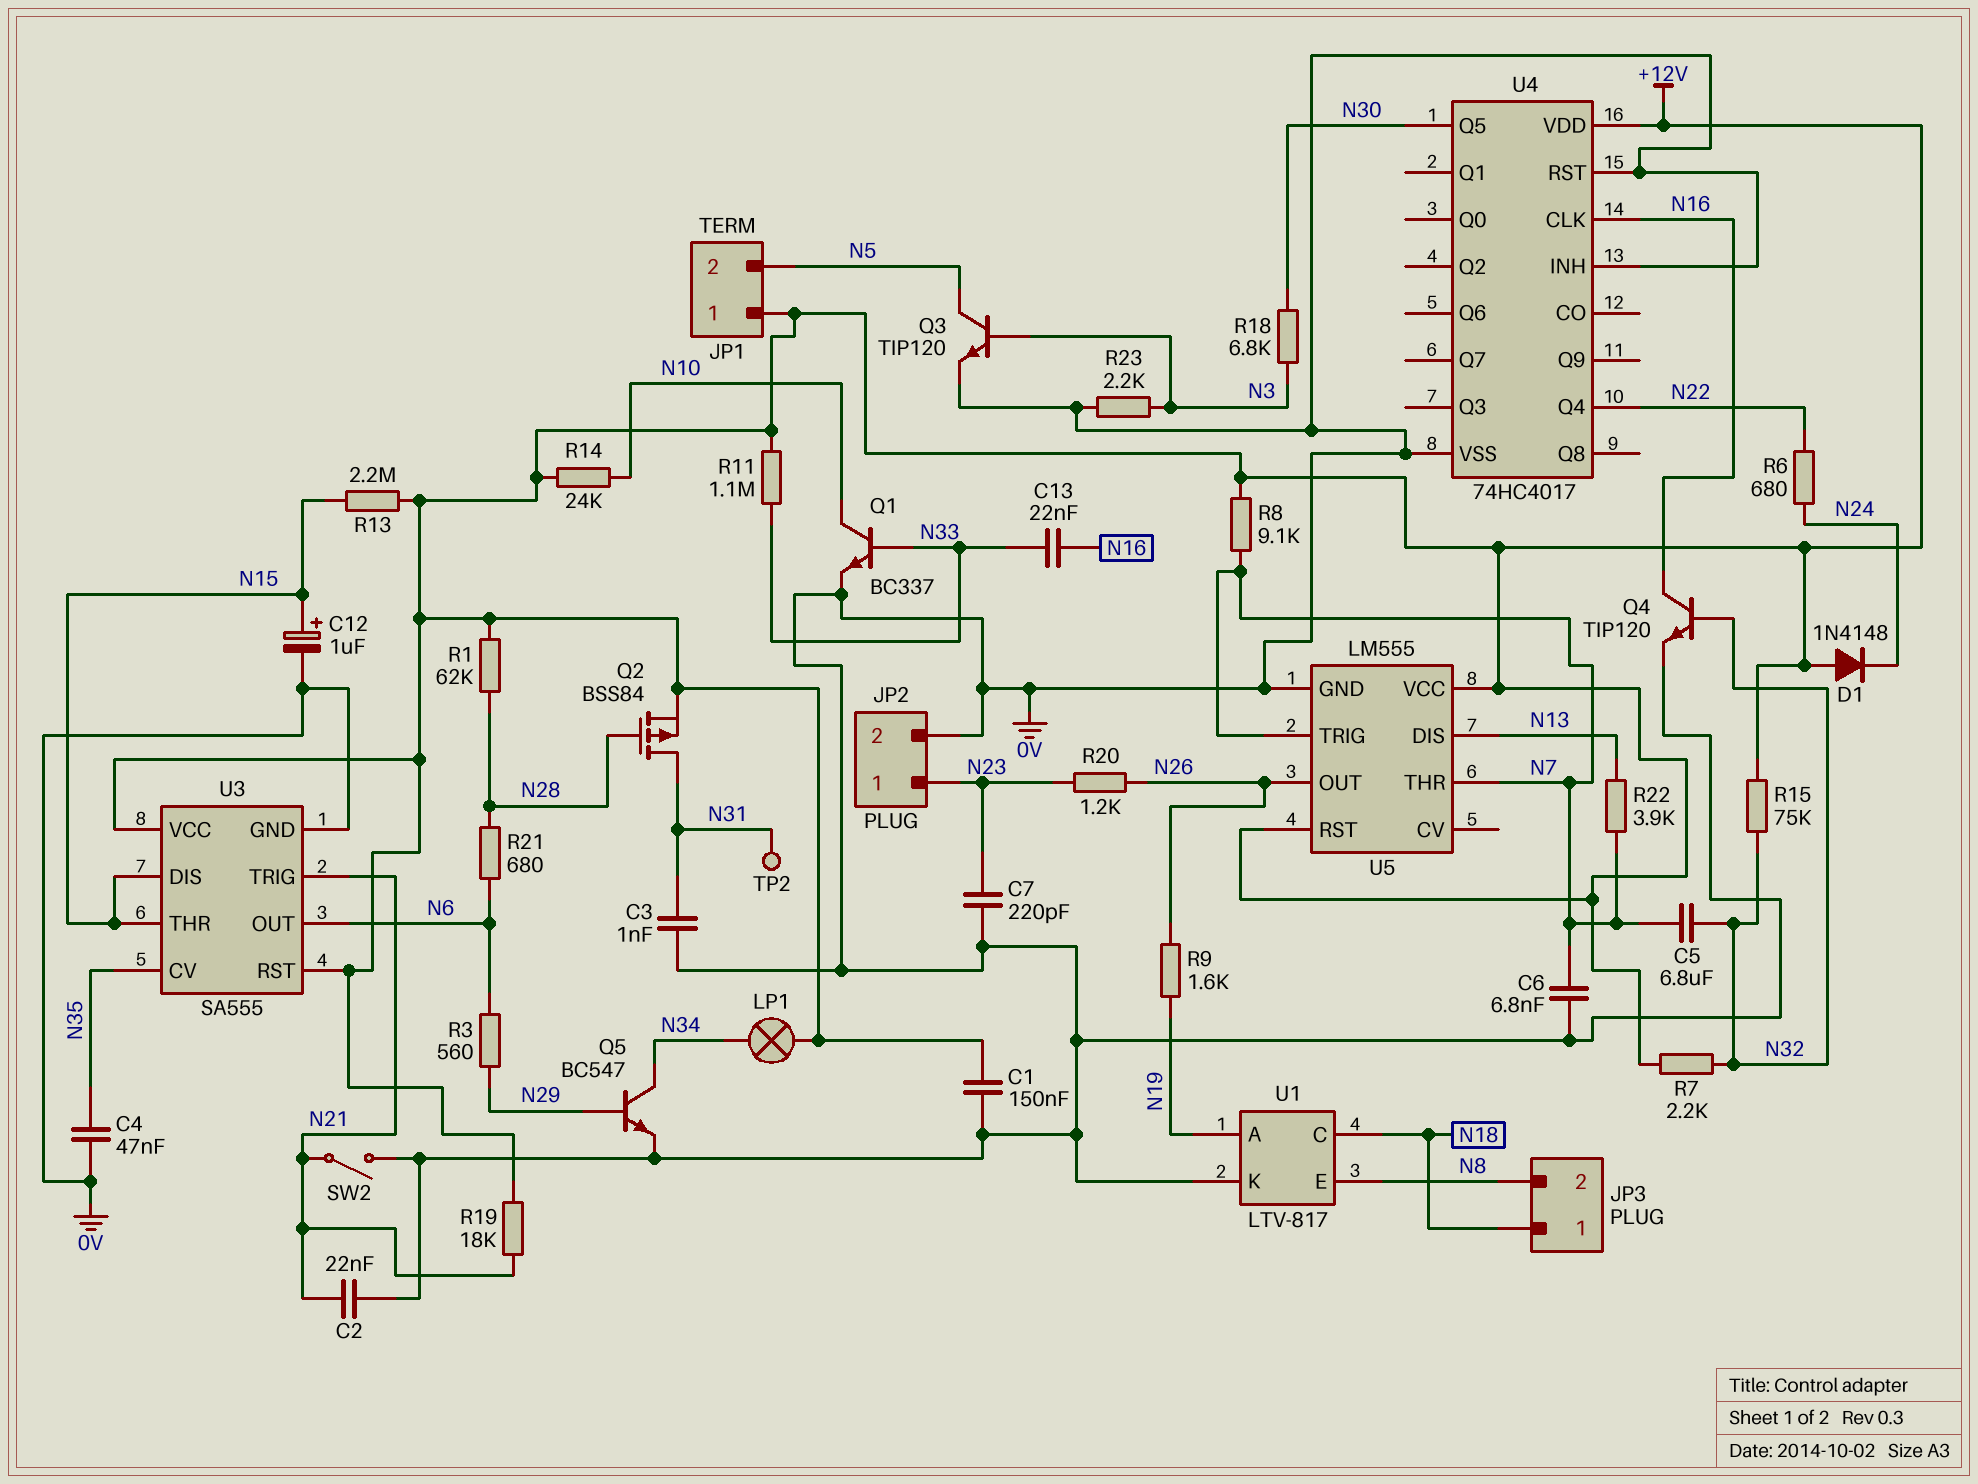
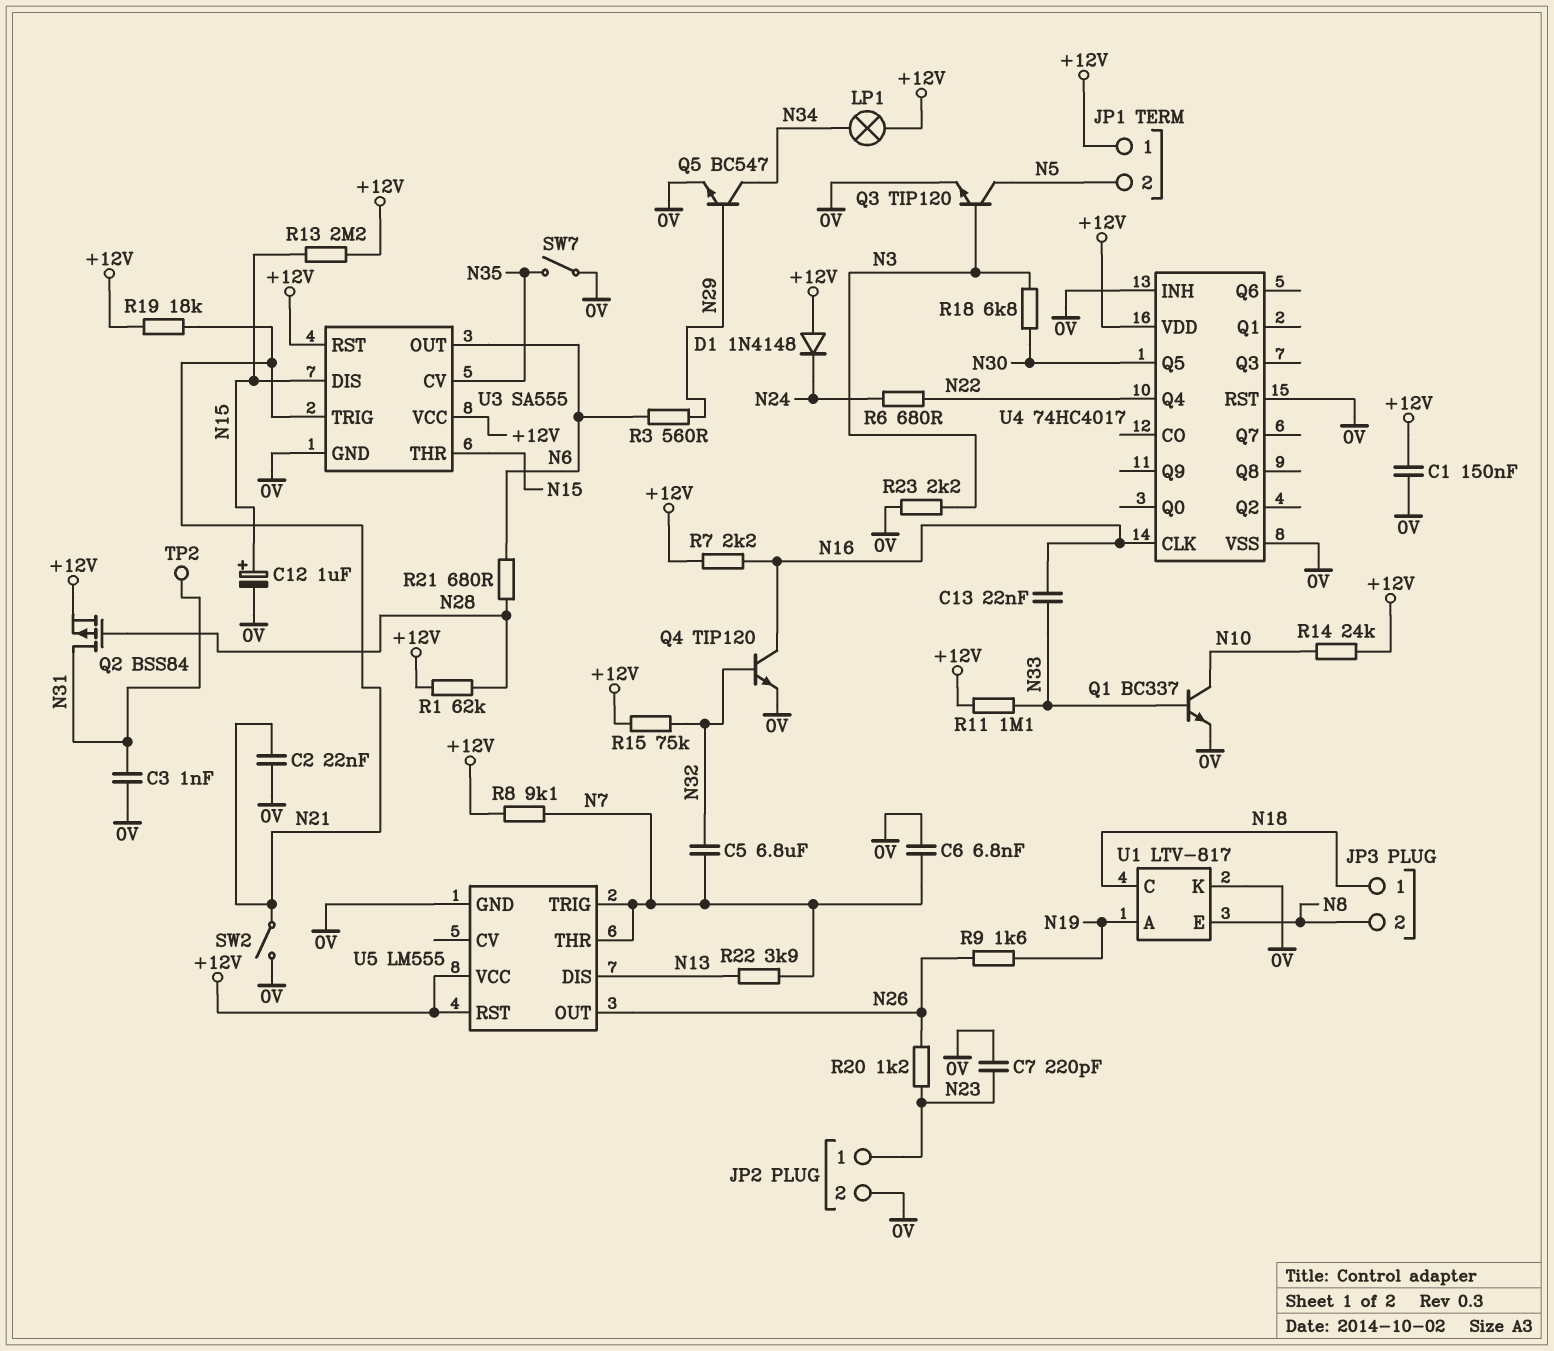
C4: 47nF (0V, N35) -> none
R7: 2.2k (+12V, N32) -> 2.2k (+12V, N16)
SW7: none -> switch (0V, N35)

